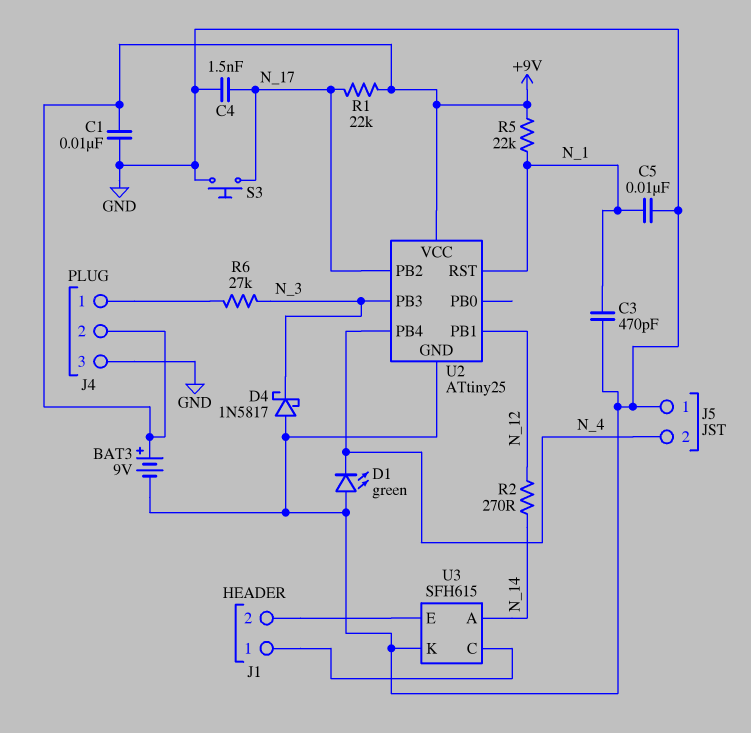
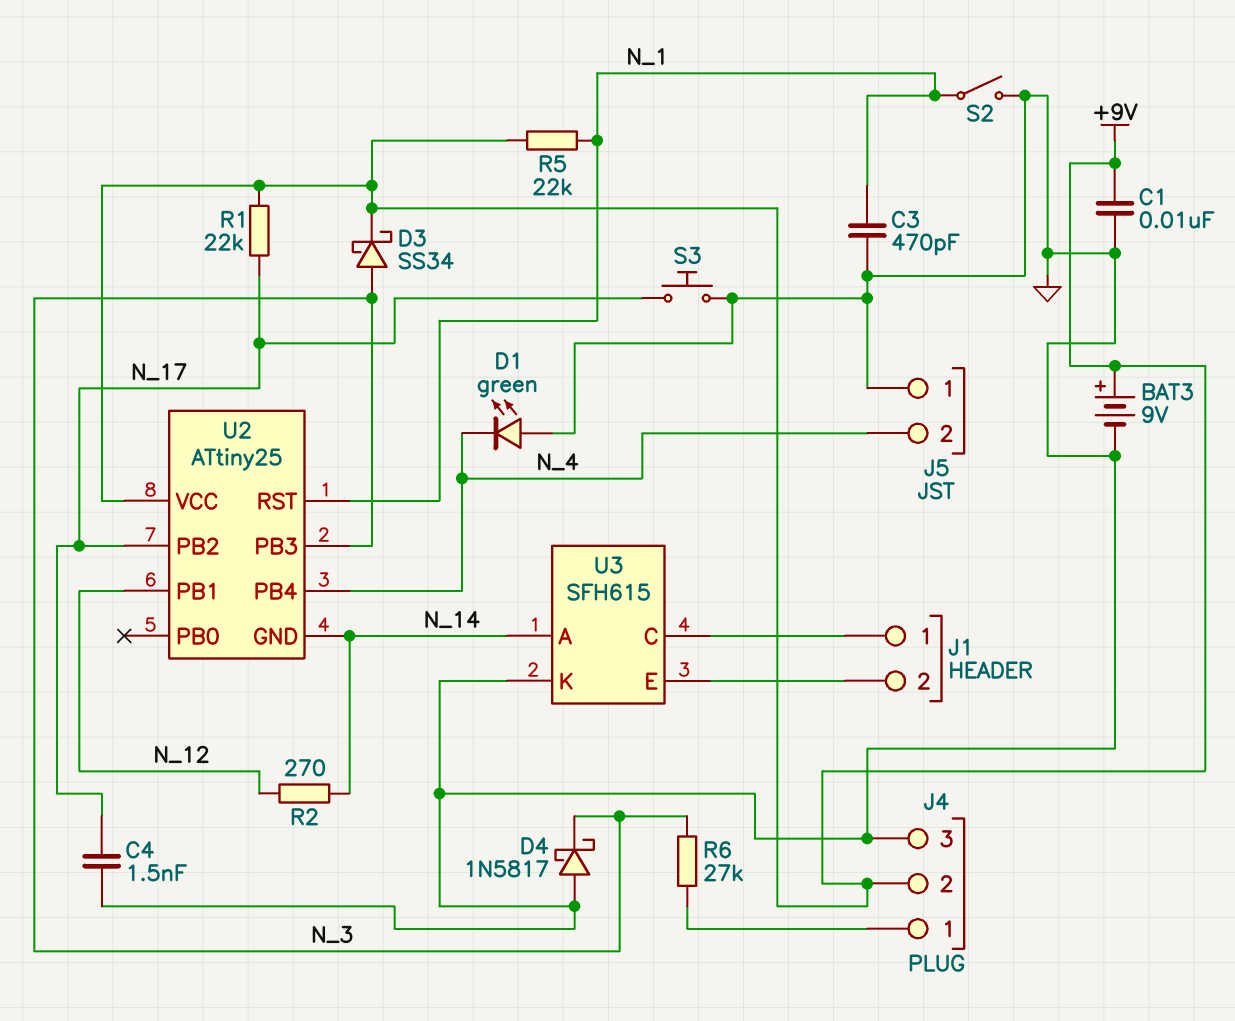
C5: 10nF (GND, N_1) -> none
D3: none -> schottky SS34 (A N_3, K +9V)
S2: none -> switch (GND, N_1)
U2 pin GND: GND -> N_14

